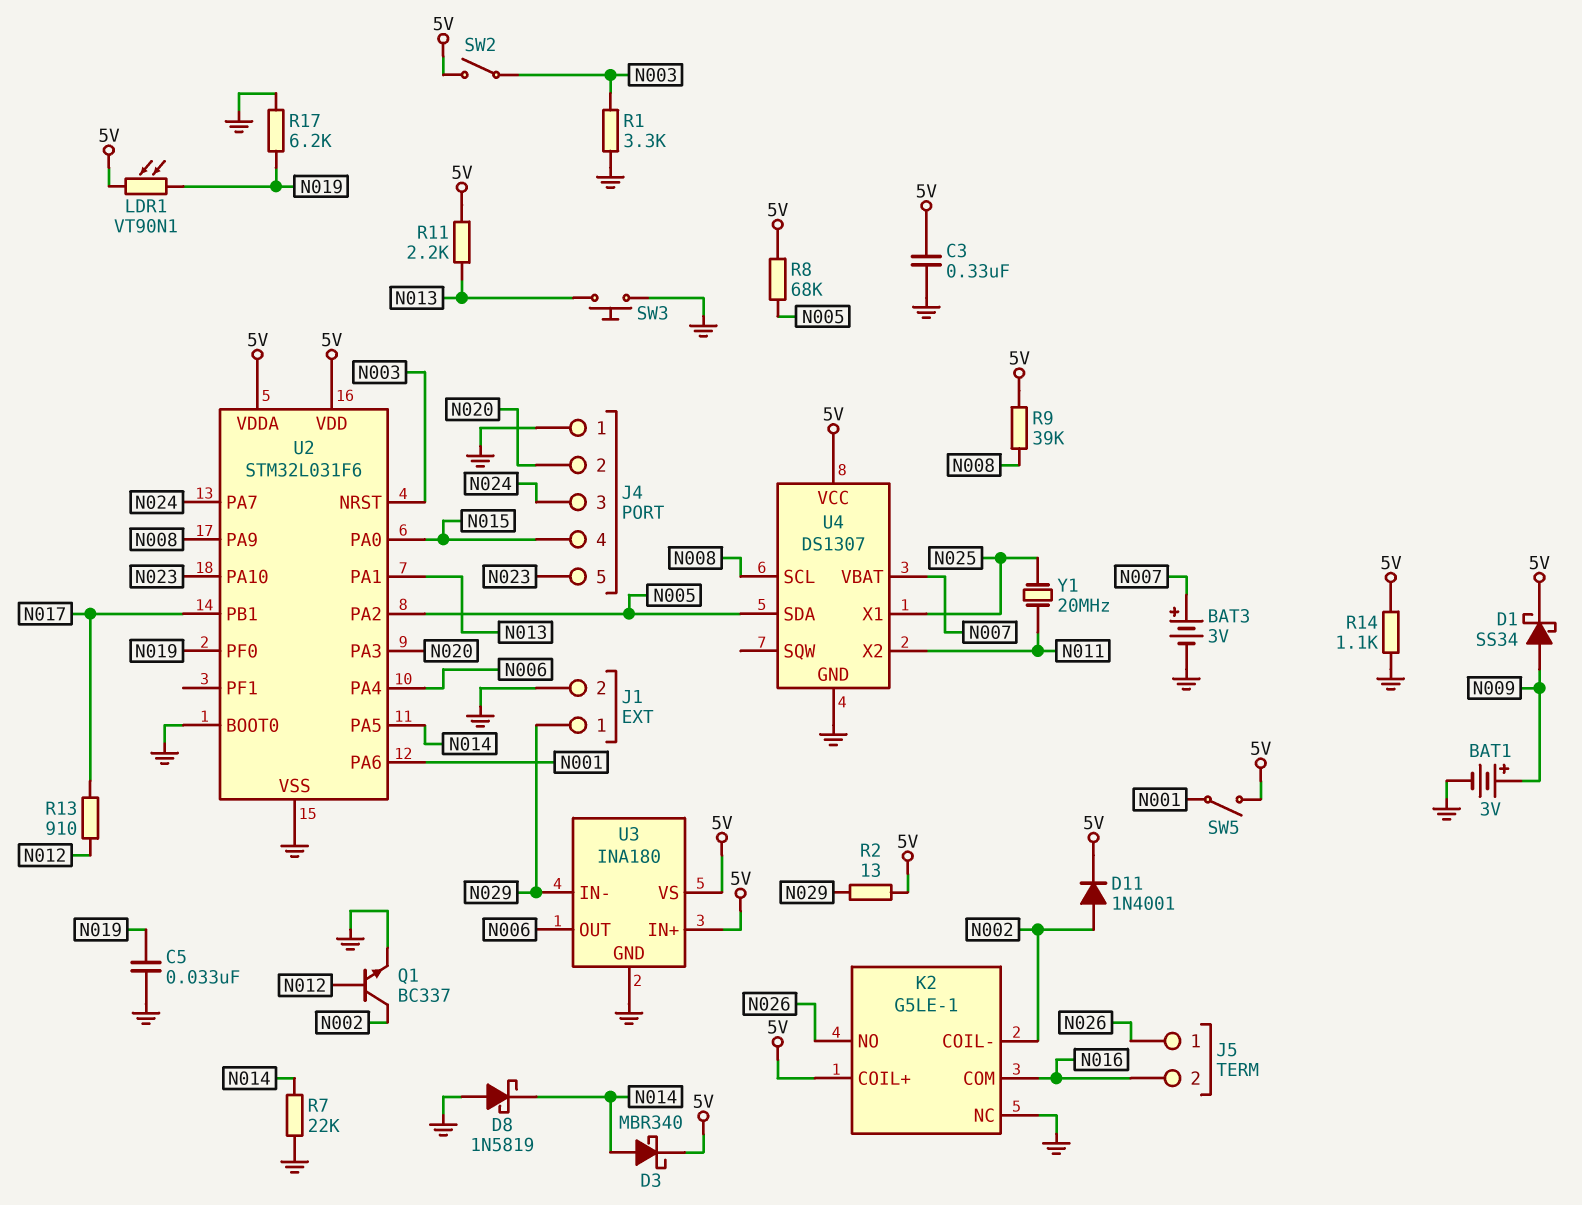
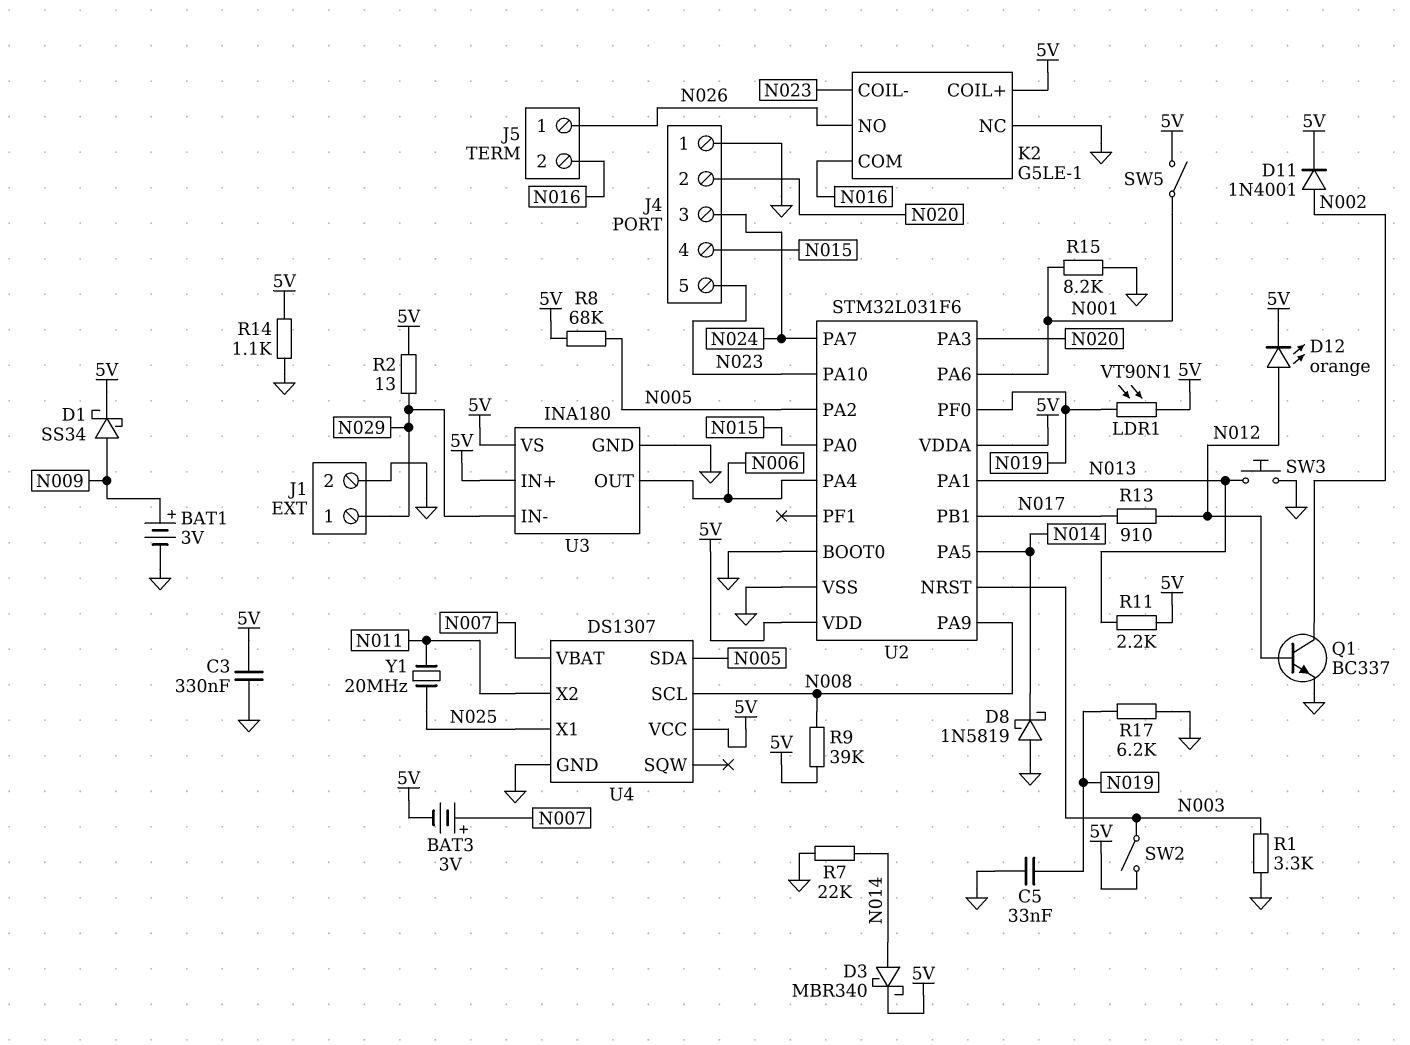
BAT3: 3V (plus N007, minus GND) -> 3V (plus N007, minus 5V)
D12: none -> LED orange (A N012, K 5V)
K2 pin COIL-: N002 -> N023
R15: none -> 8.2k (GND, N001)

